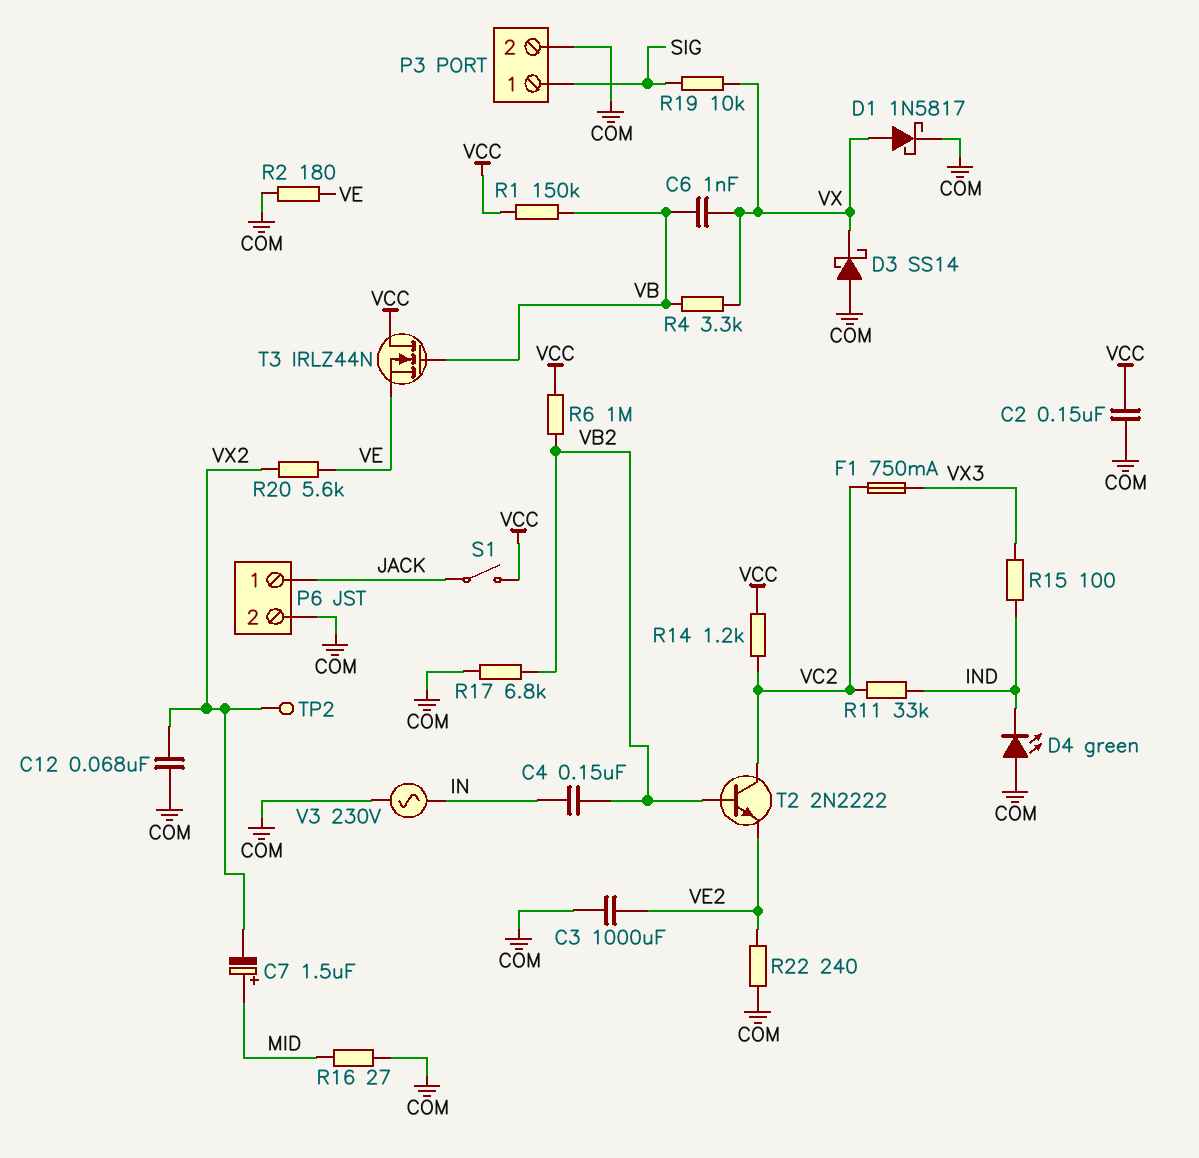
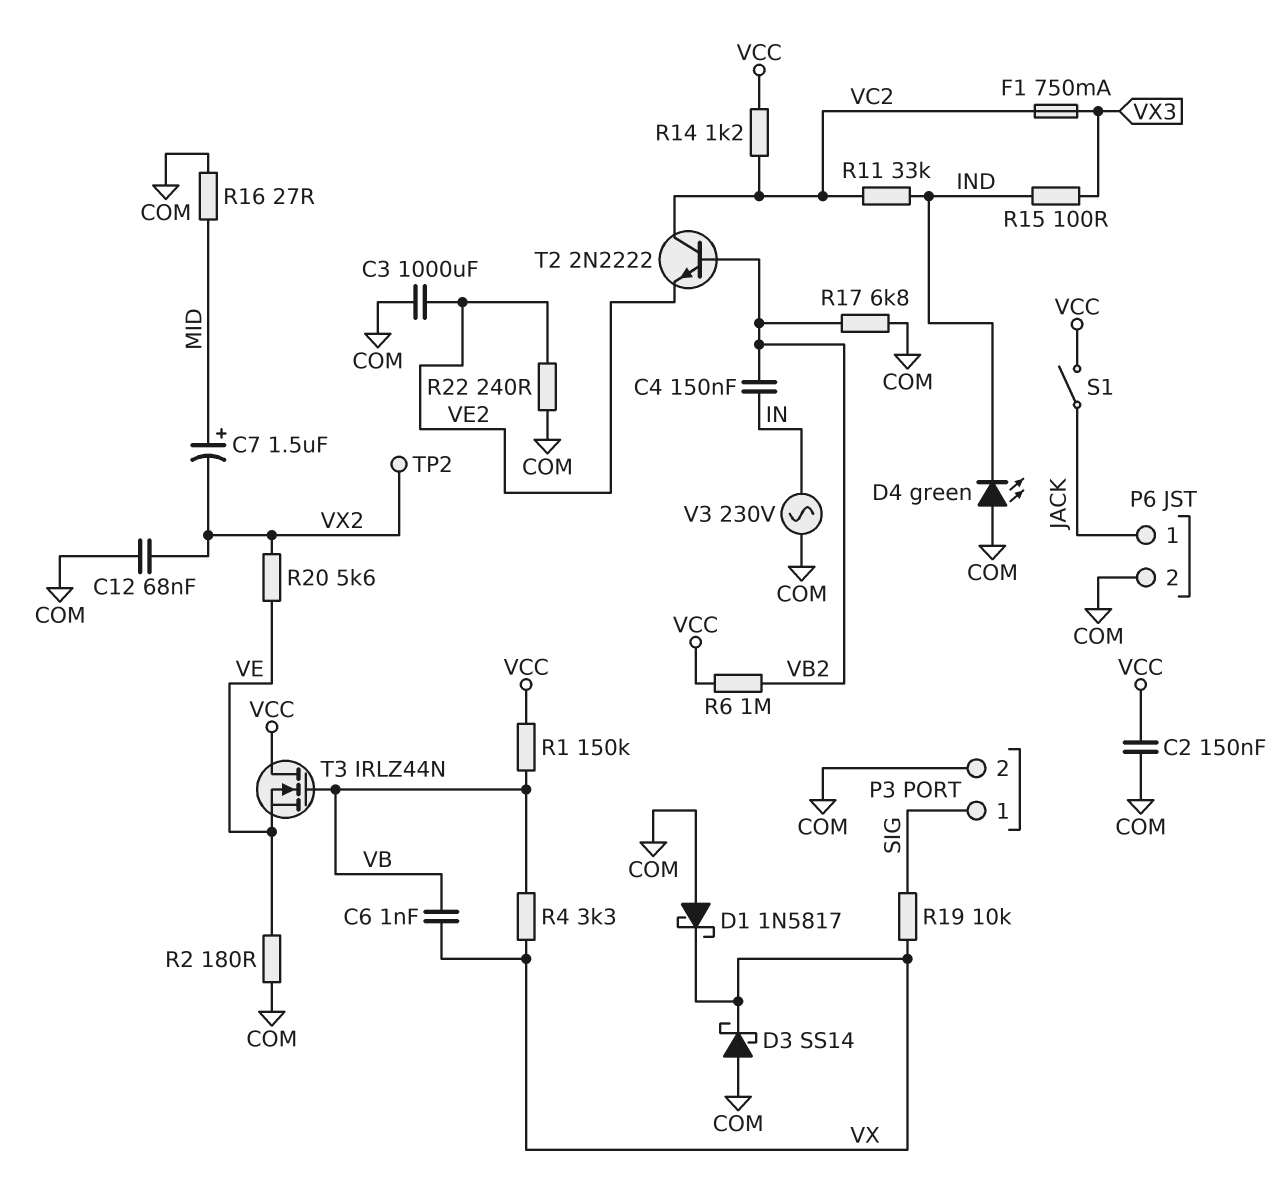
D1: schottky 1N5817 (A VX, K COM) -> schottky 1N5817 (A COM, K VX)

